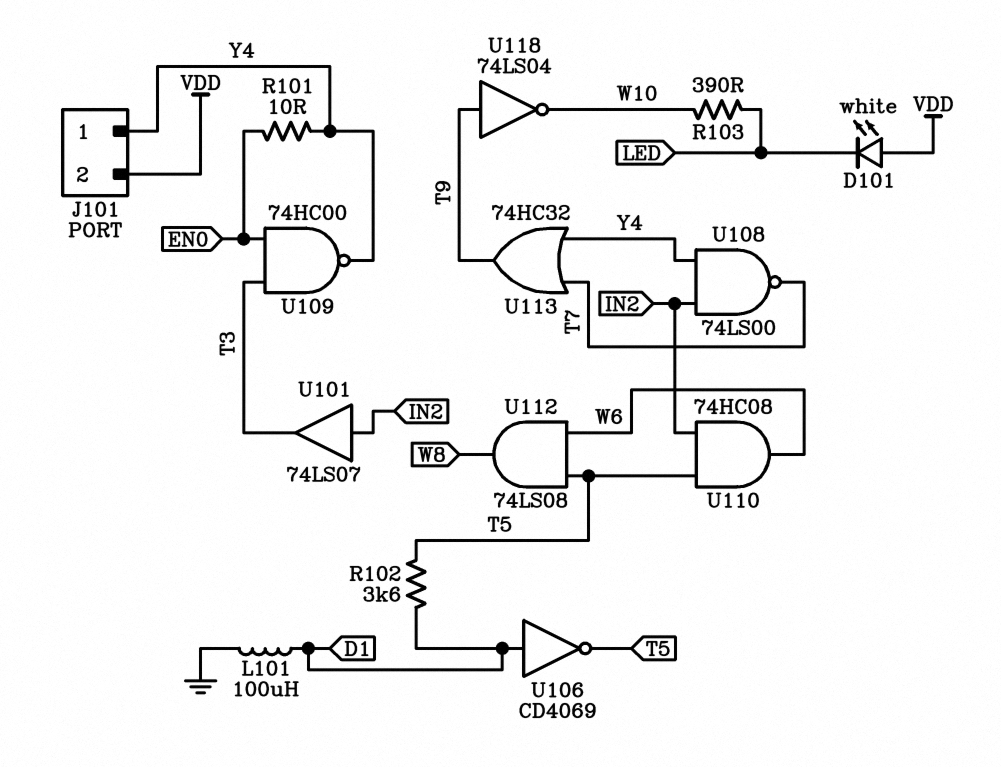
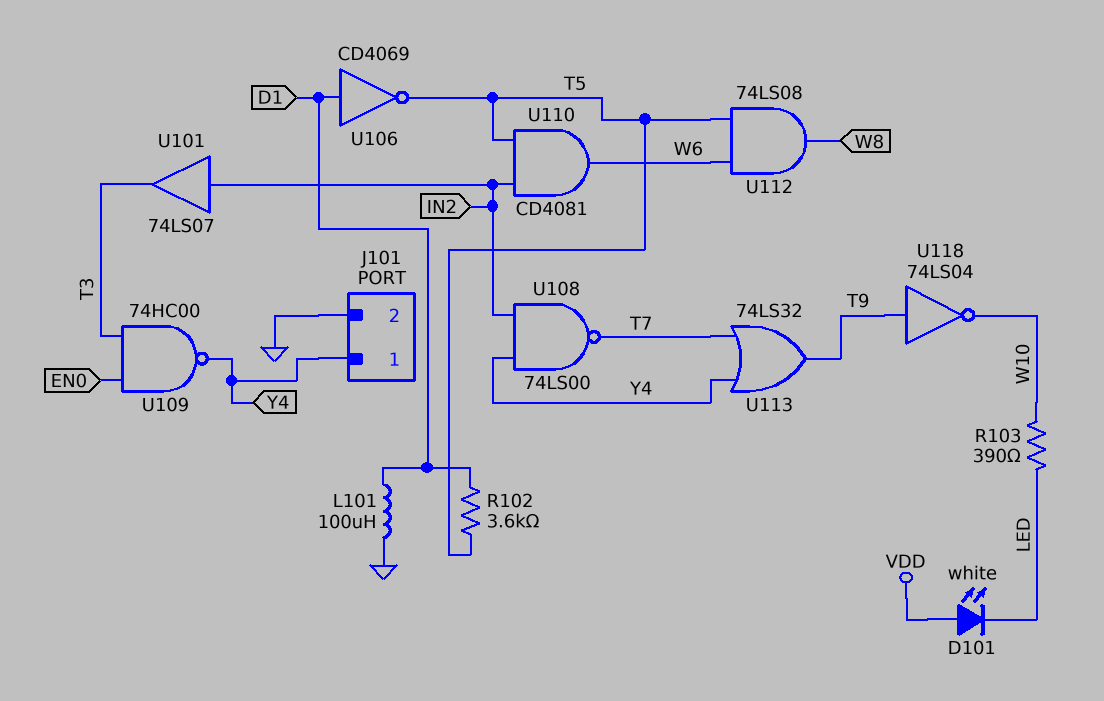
J101 pin 2: VDD -> GND
R101: 10 (EN0, Y4) -> none
U110: AND 74HC08 (in IN2, in T5, out W6) -> AND CD4081 (in IN2, in T5, out W6)
U113: OR 74HC32 (in T7, in Y4, out T9) -> OR 74LS32 (in T7, in Y4, out T9)

